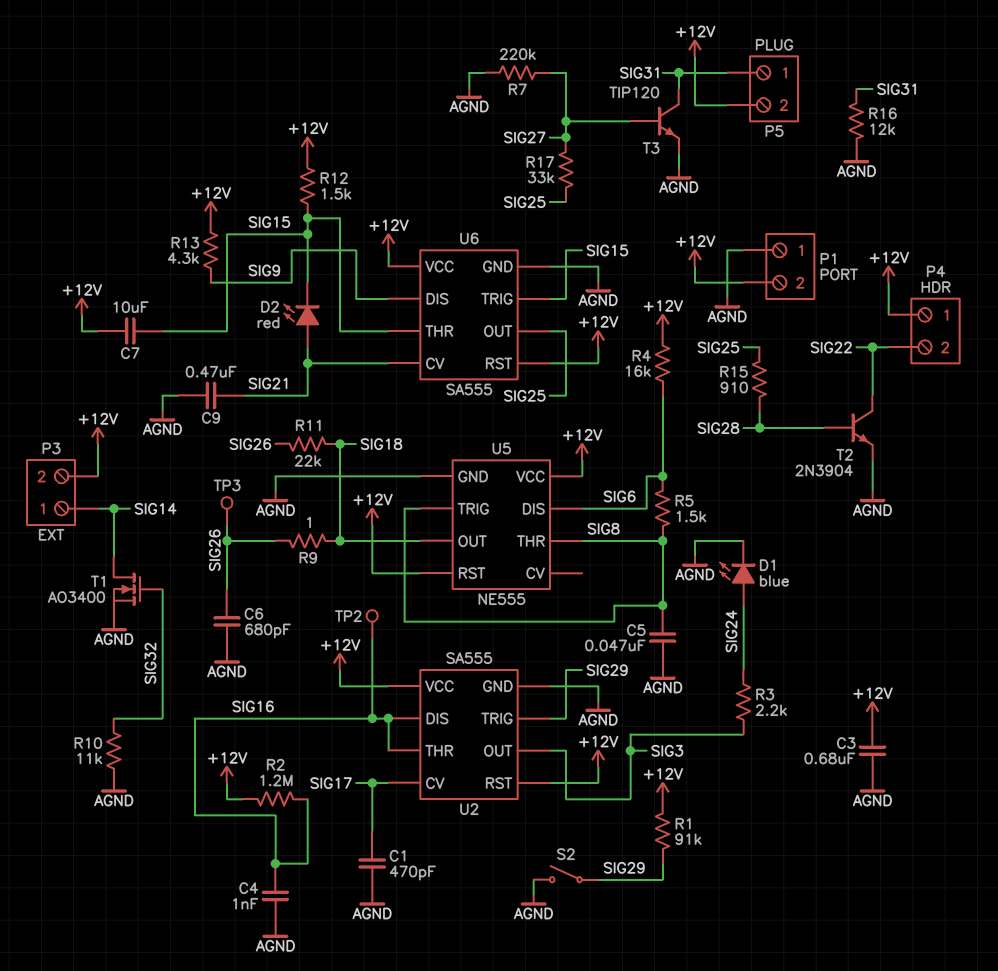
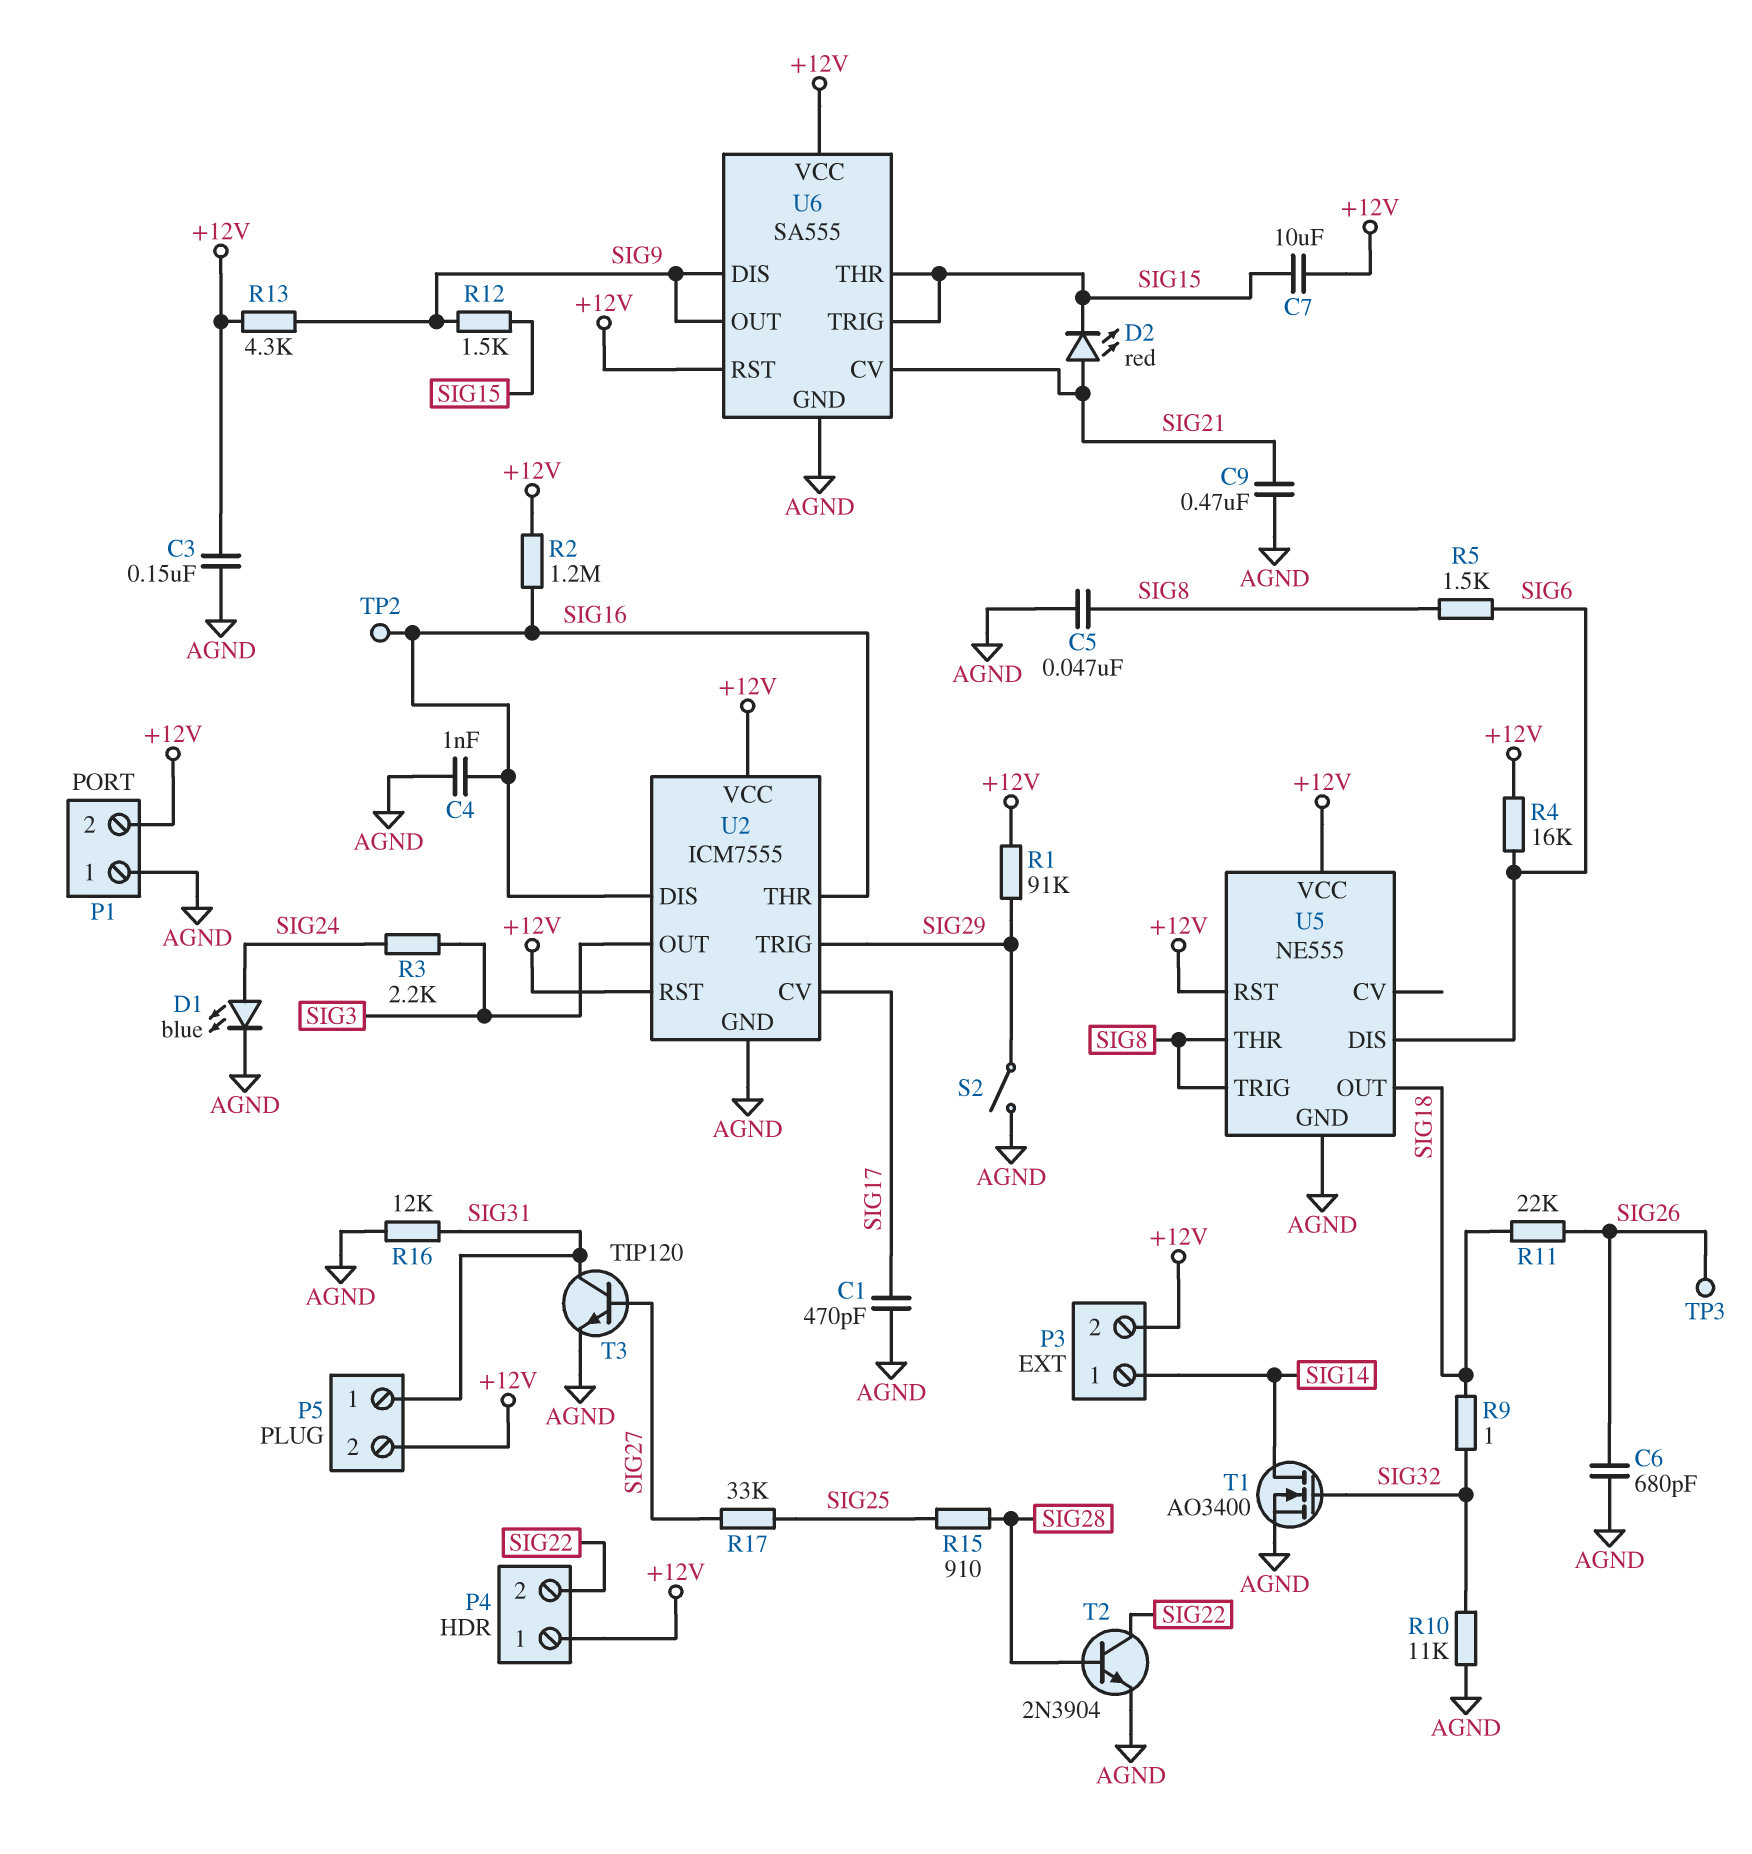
C3: 680nF (+12V, AGND) -> 150nF (+12V, AGND)
R7: 220k (AGND, SIG27) -> none
R9: 1 (SIG18, SIG26) -> 1 (SIG18, SIG32)
R12: 1.5k (+12V, SIG15) -> 1.5k (SIG9, SIG15)
U2: SA555 -> ICM7555
U6 pin OUT: SIG25 -> SIG9

